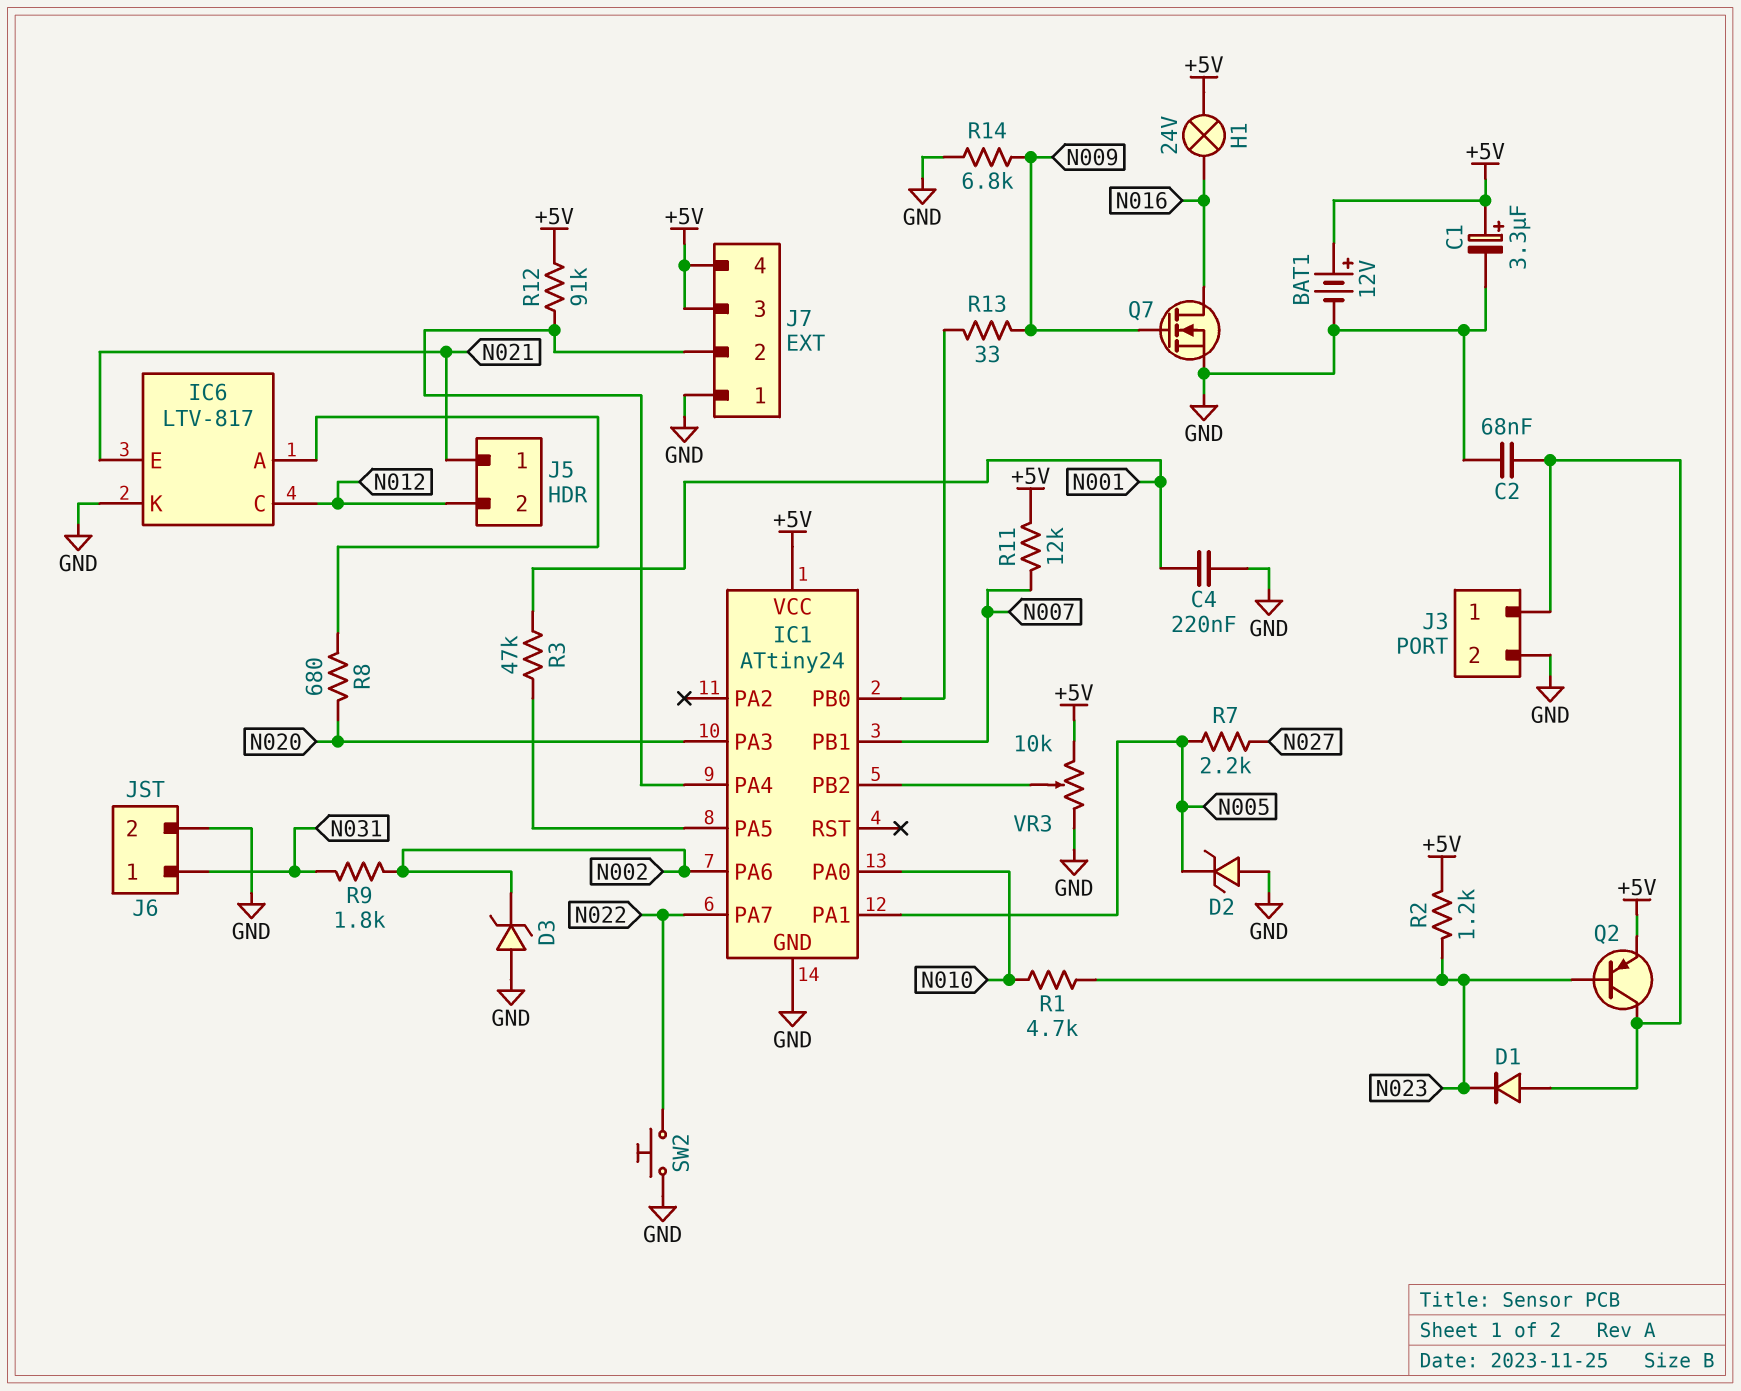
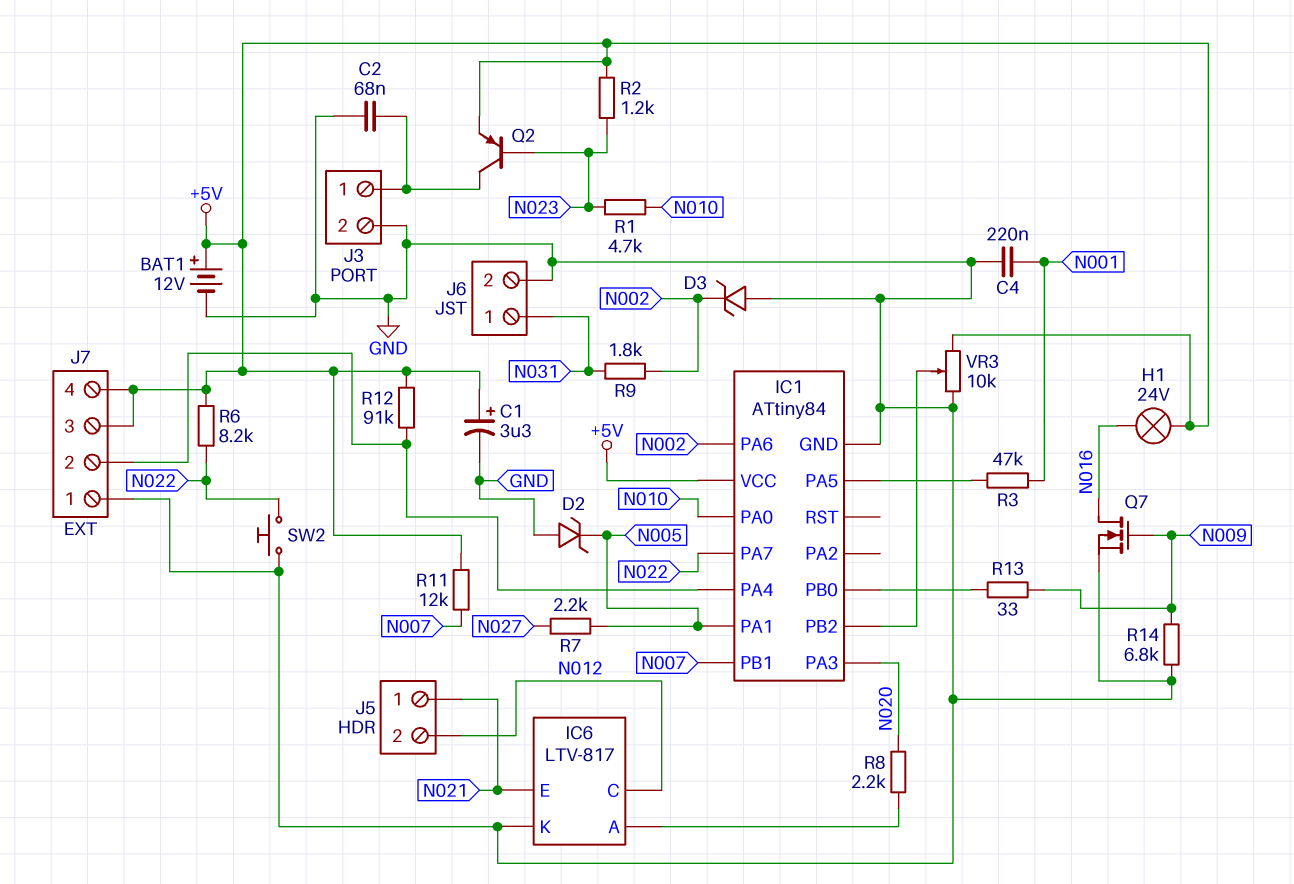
D1: diode (A J3/1, K N023) -> none
IC1: ATtiny24 -> ATtiny84
R6: none -> 8.2k (+5V, N022)
R8: 680 (IC6/A, N020) -> 2.2k (IC6/A, N020)

